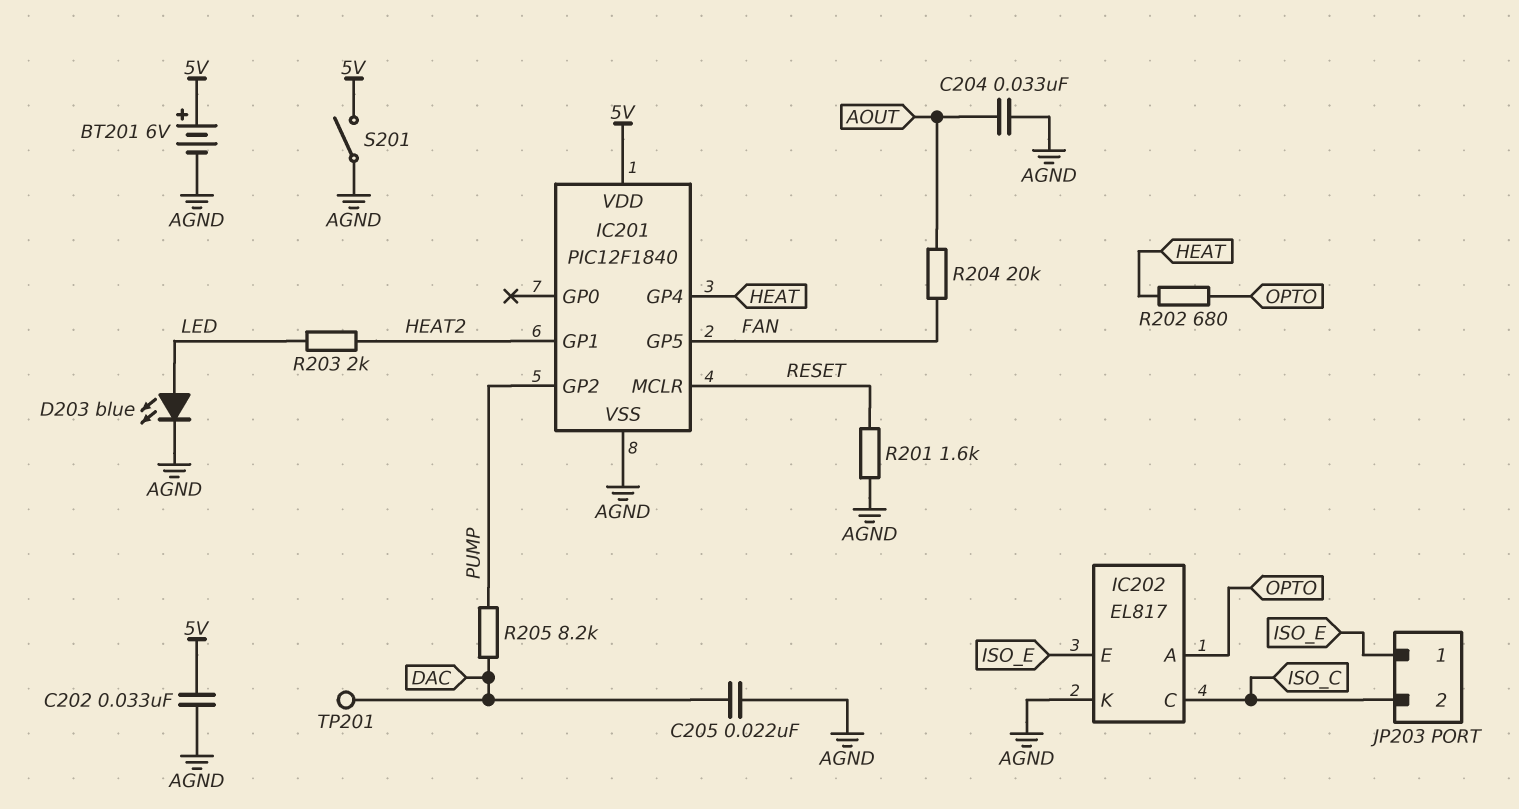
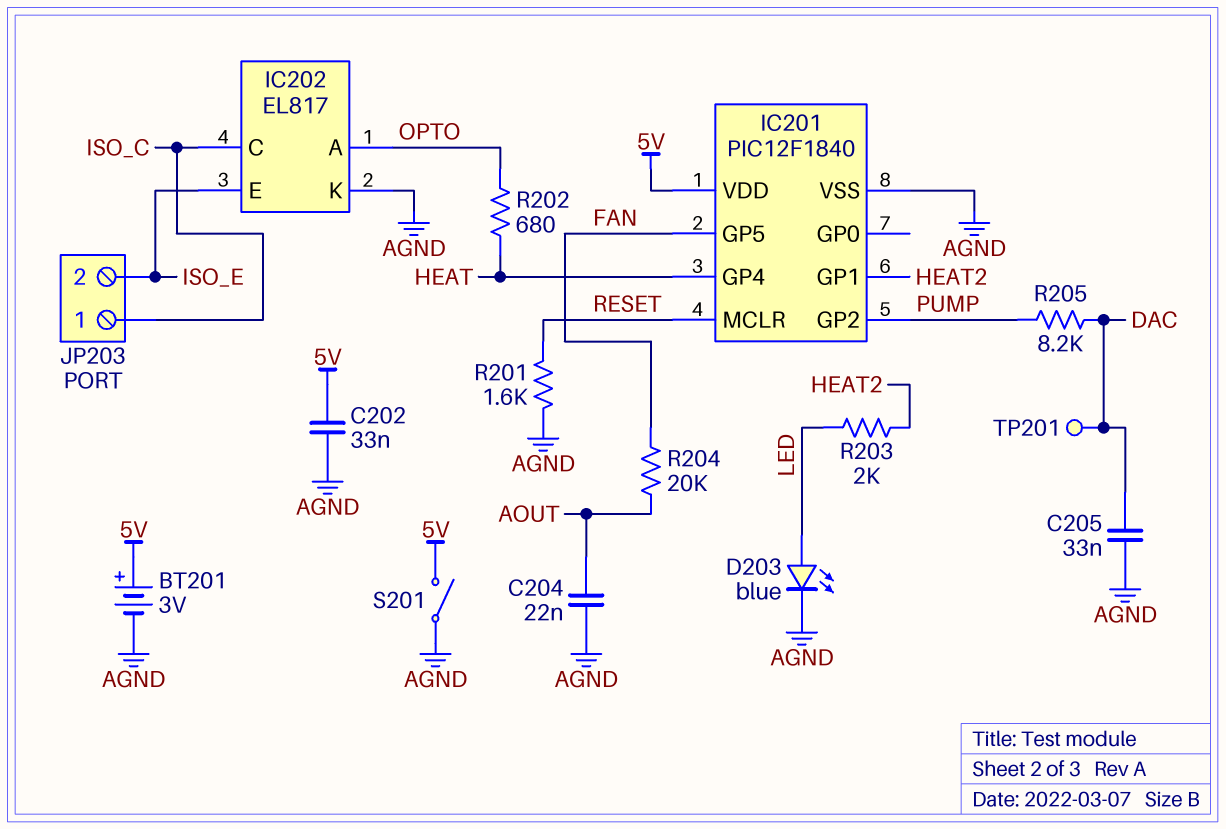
BT201: 6V (plus 5V, minus AGND) -> 3V (plus 5V, minus AGND)
C204: 33nF (AGND, AOUT) -> 22nF (AGND, AOUT)
C205: 22nF (AGND, DAC) -> 33nF (AGND, DAC)
JP203 pin 1: ISO_E -> ISO_C
JP203 pin 2: ISO_C -> ISO_E

